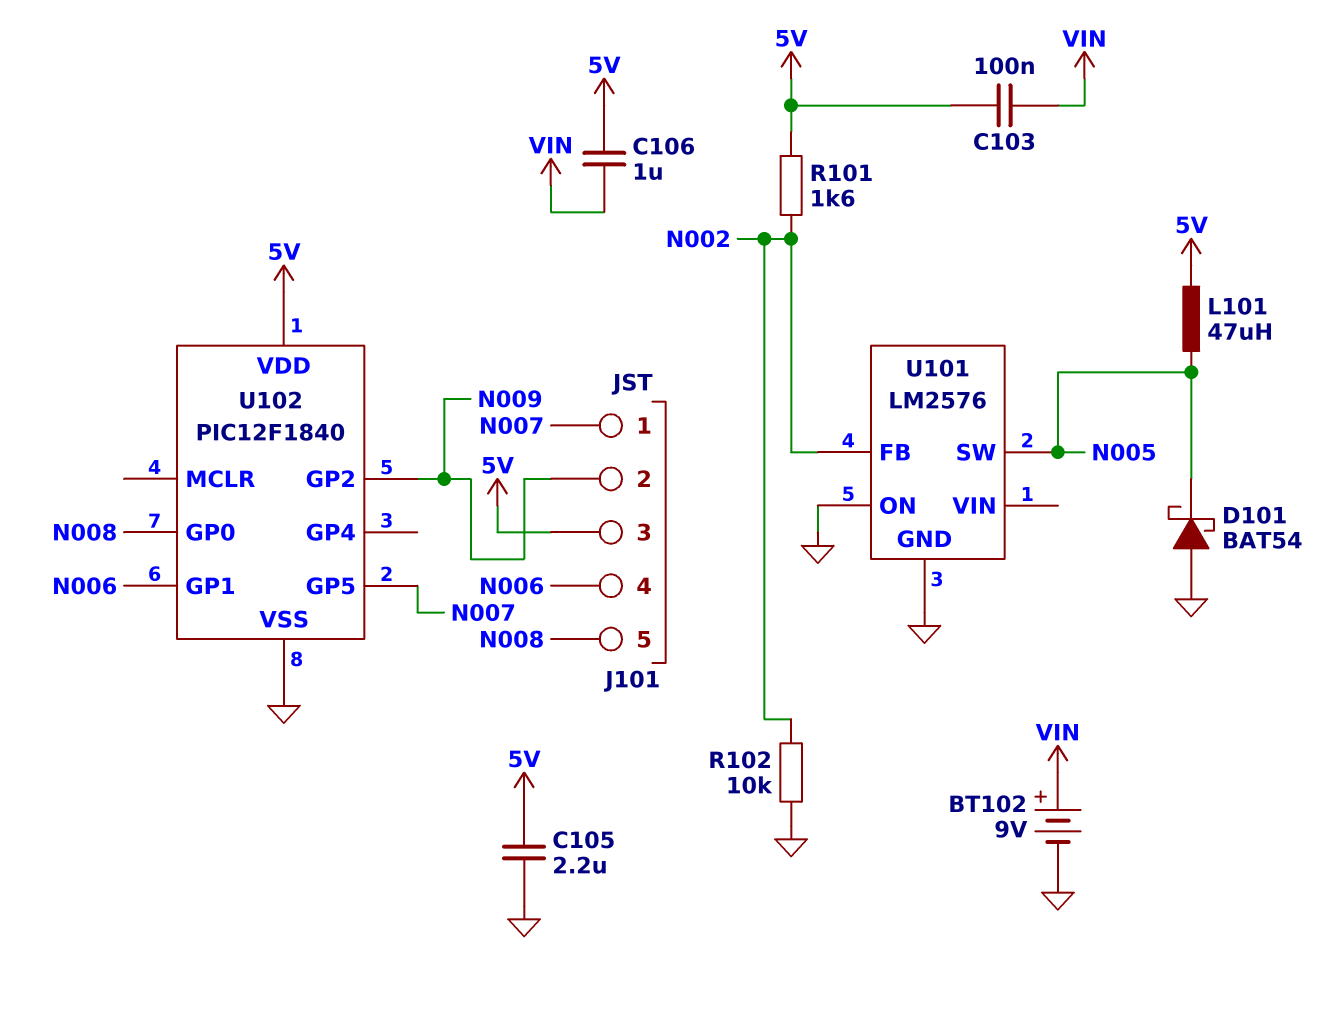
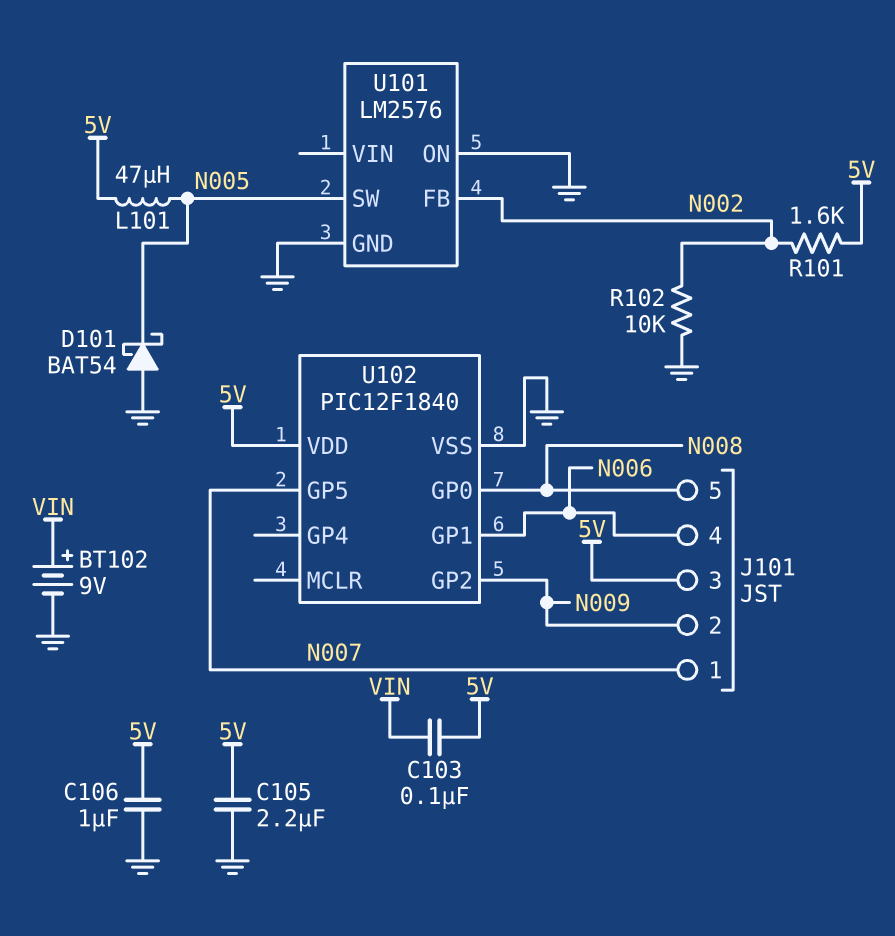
C106: 1uF (5V, VIN) -> 1uF (5V, GND)

